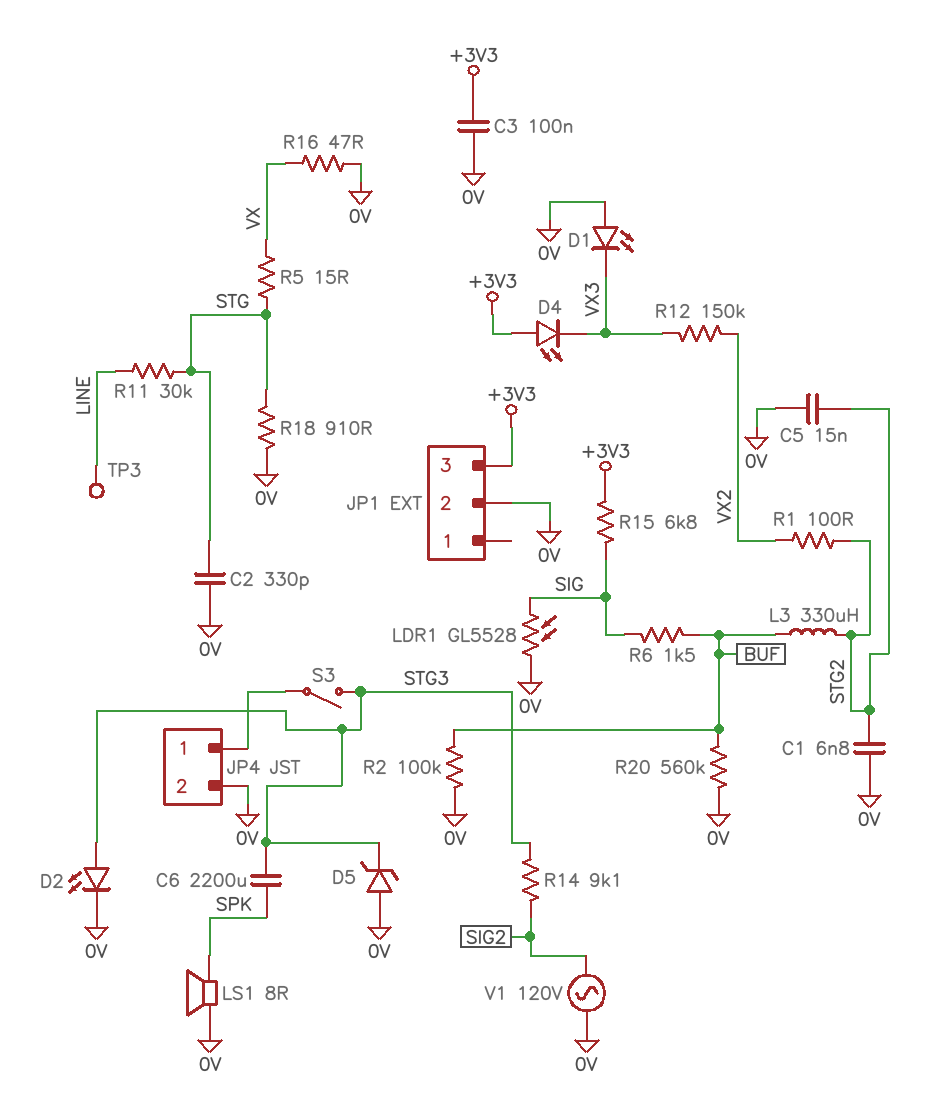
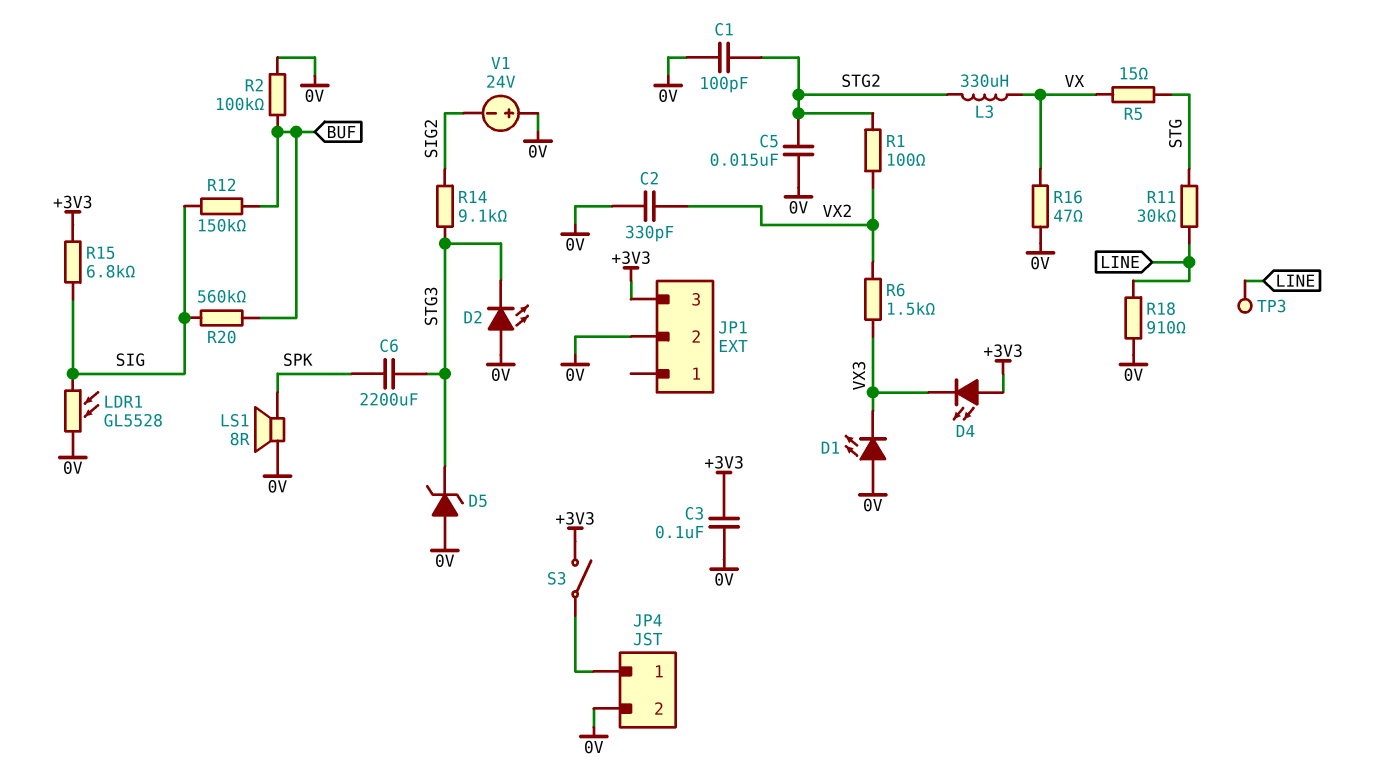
C1: 6.8nF (0V, STG2) -> 100pF (0V, STG2)
C2: 330pF (0V, STG) -> 330pF (0V, VX2)
D2: LED (A STG3, K 0V) -> LED (A 0V, K STG3)
L3: 330uH (BUF, STG2) -> 330uH (STG2, VX)
R6: 1.5k (BUF, SIG) -> 1.5k (VX2, VX3)
R12: 150k (VX2, VX3) -> 150k (BUF, SIG)
R18: 910 (0V, STG) -> 910 (0V, LINE)
R20: 560k (0V, BUF) -> 560k (BUF, SIG)
S3: switch (JP4/1, STG3) -> switch (+3V3, JP4/1)
V1: AC 120V (0V, SIG2) -> 24V (plus 0V, minus SIG2)

